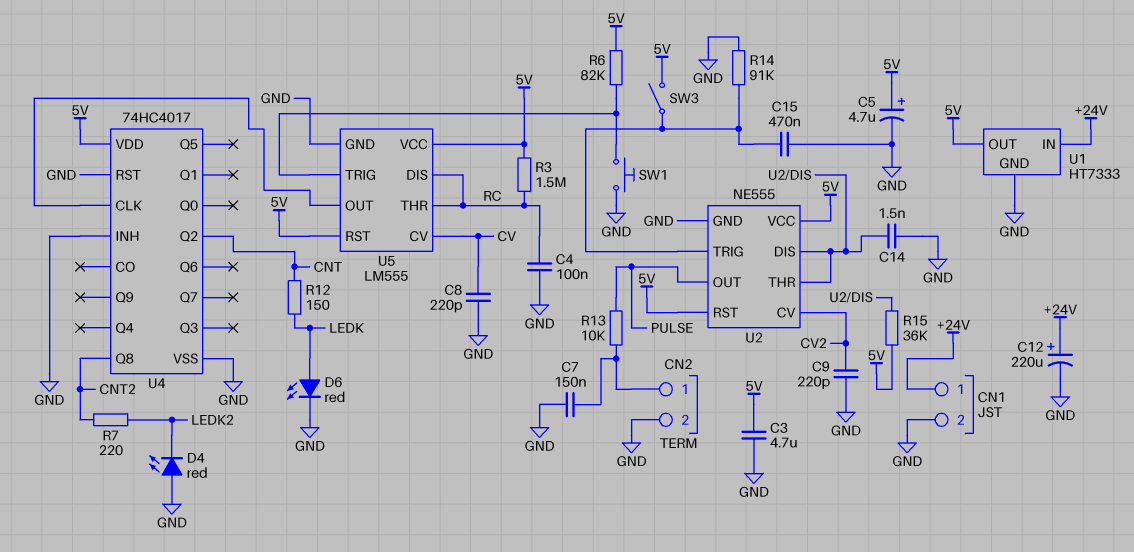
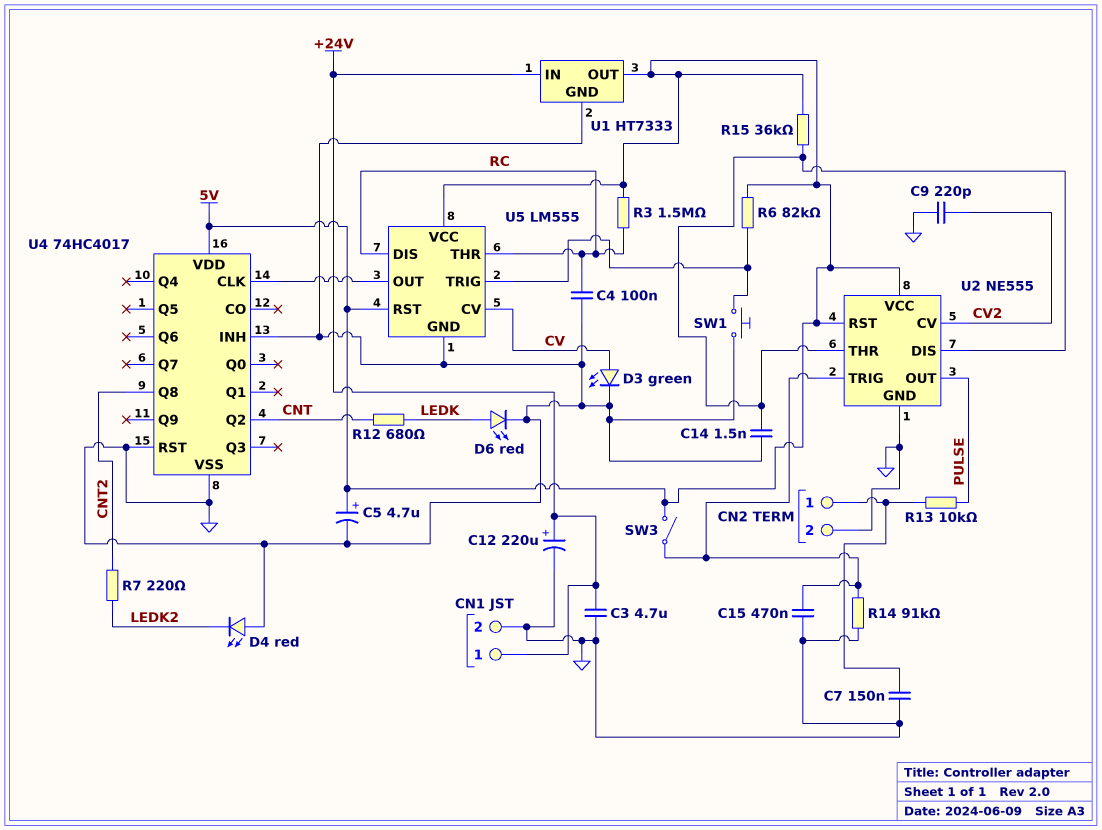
C3: 4.7uF (5V, GND) -> 4.7uF (+24V, GND)
C8: 220pF (CV, GND) -> none
D3: none -> LED green (A CV, K GND)
R12: 150 (CNT, LEDK) -> 680 (CNT, LEDK)

